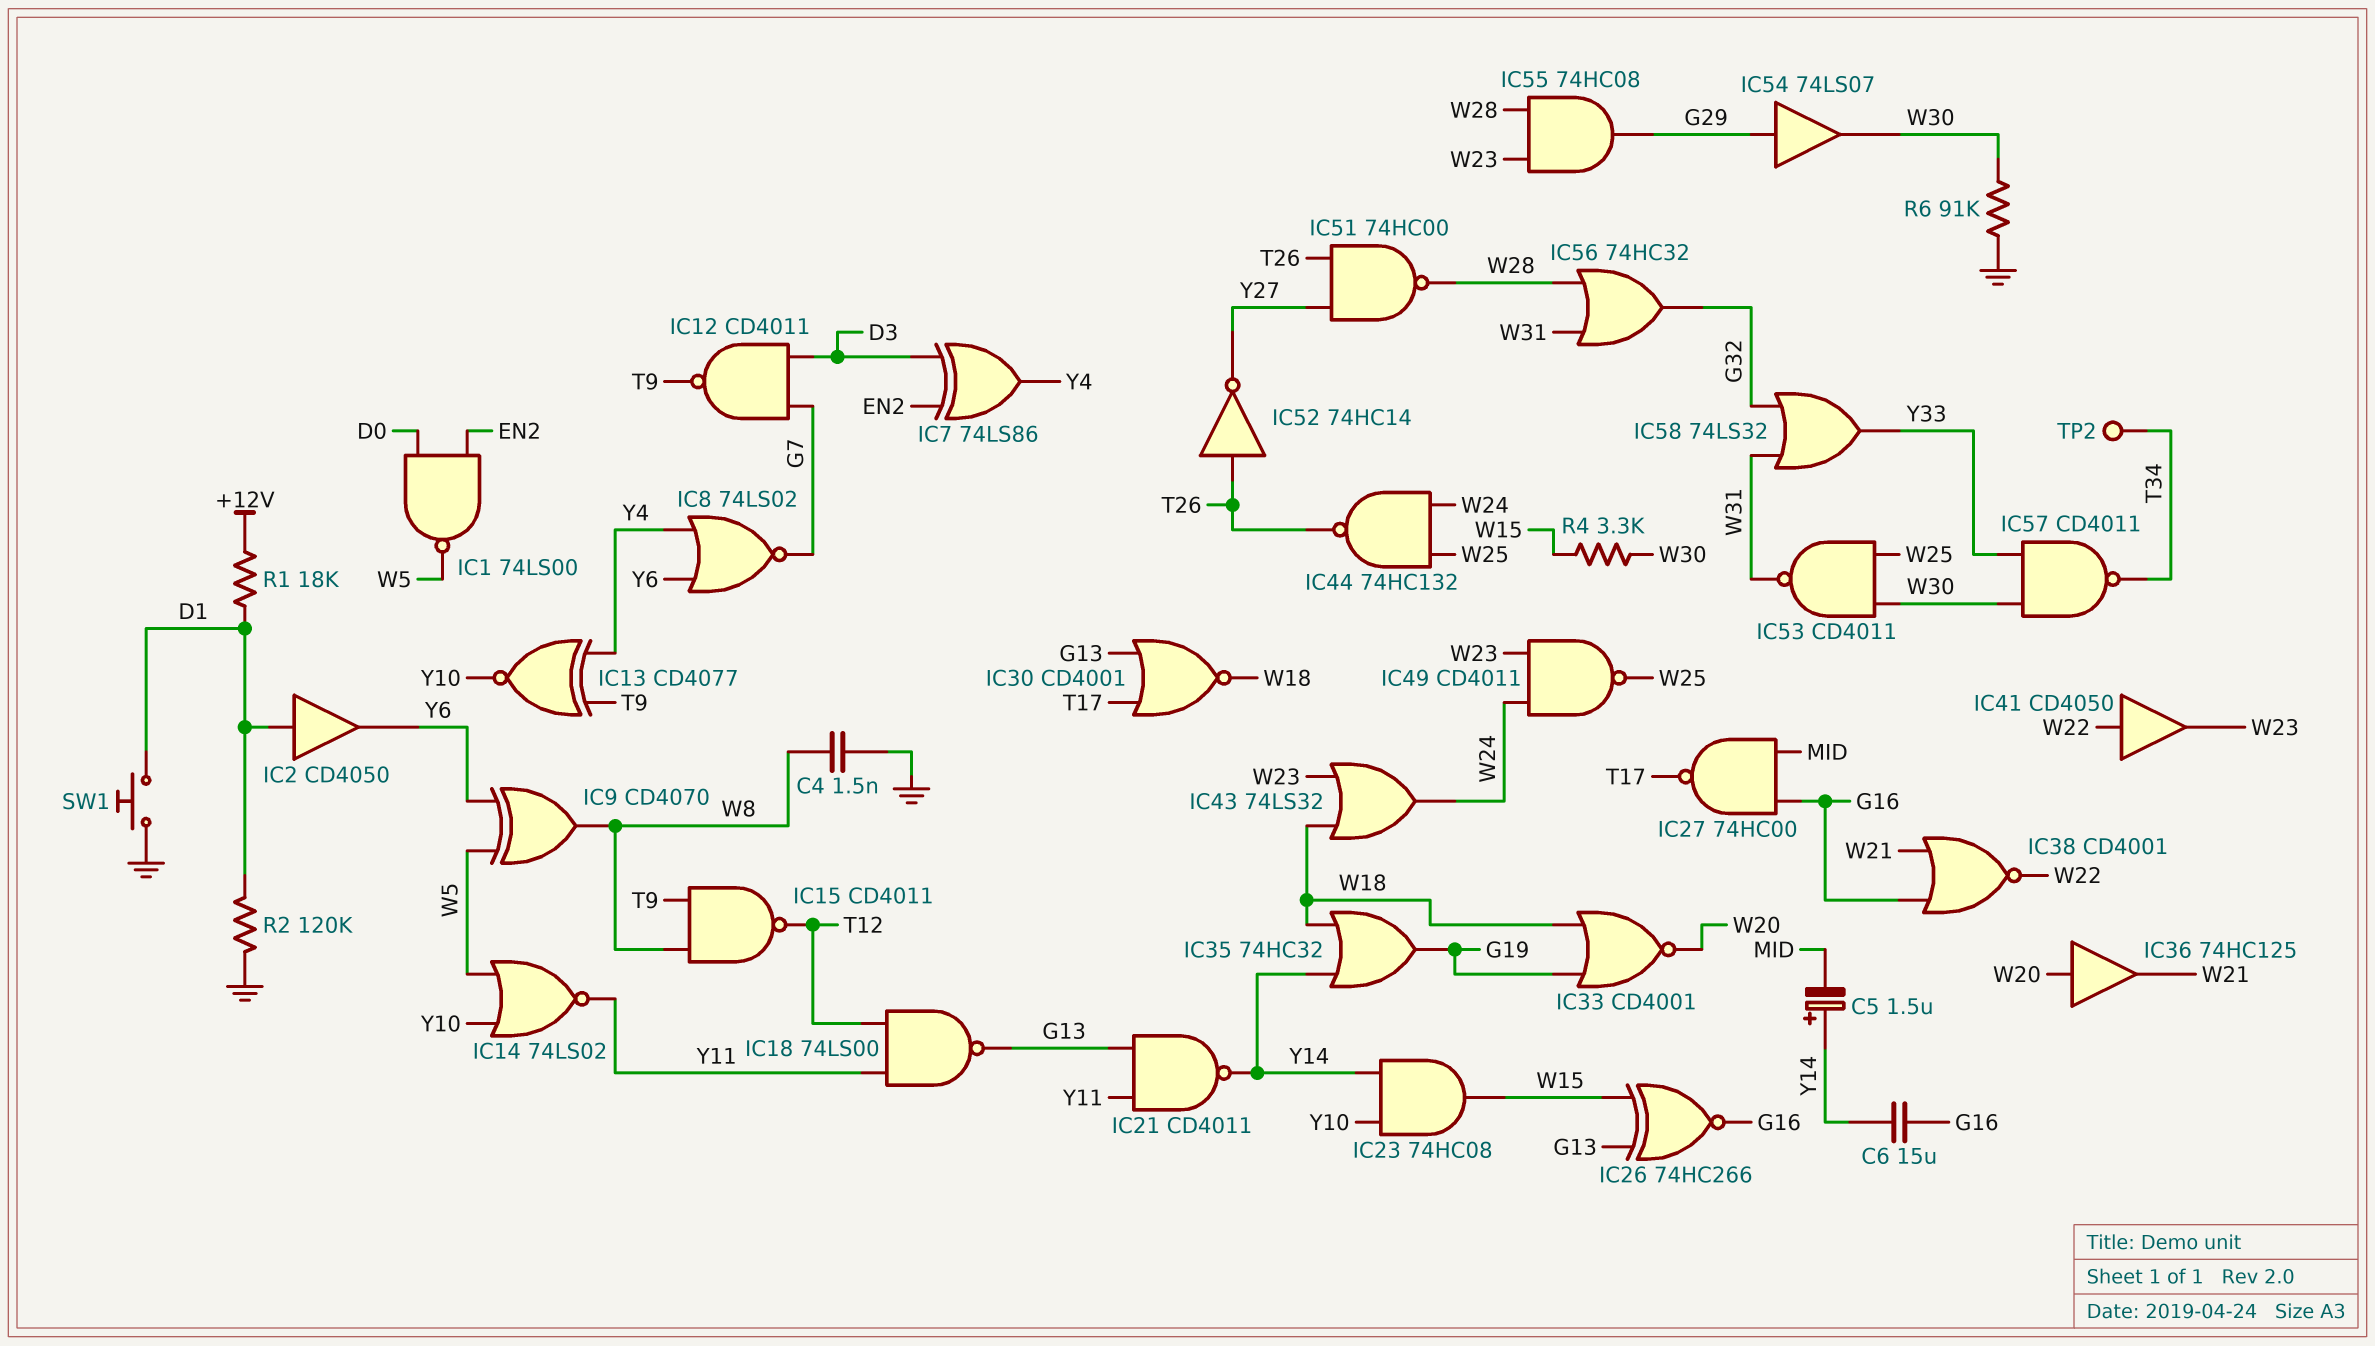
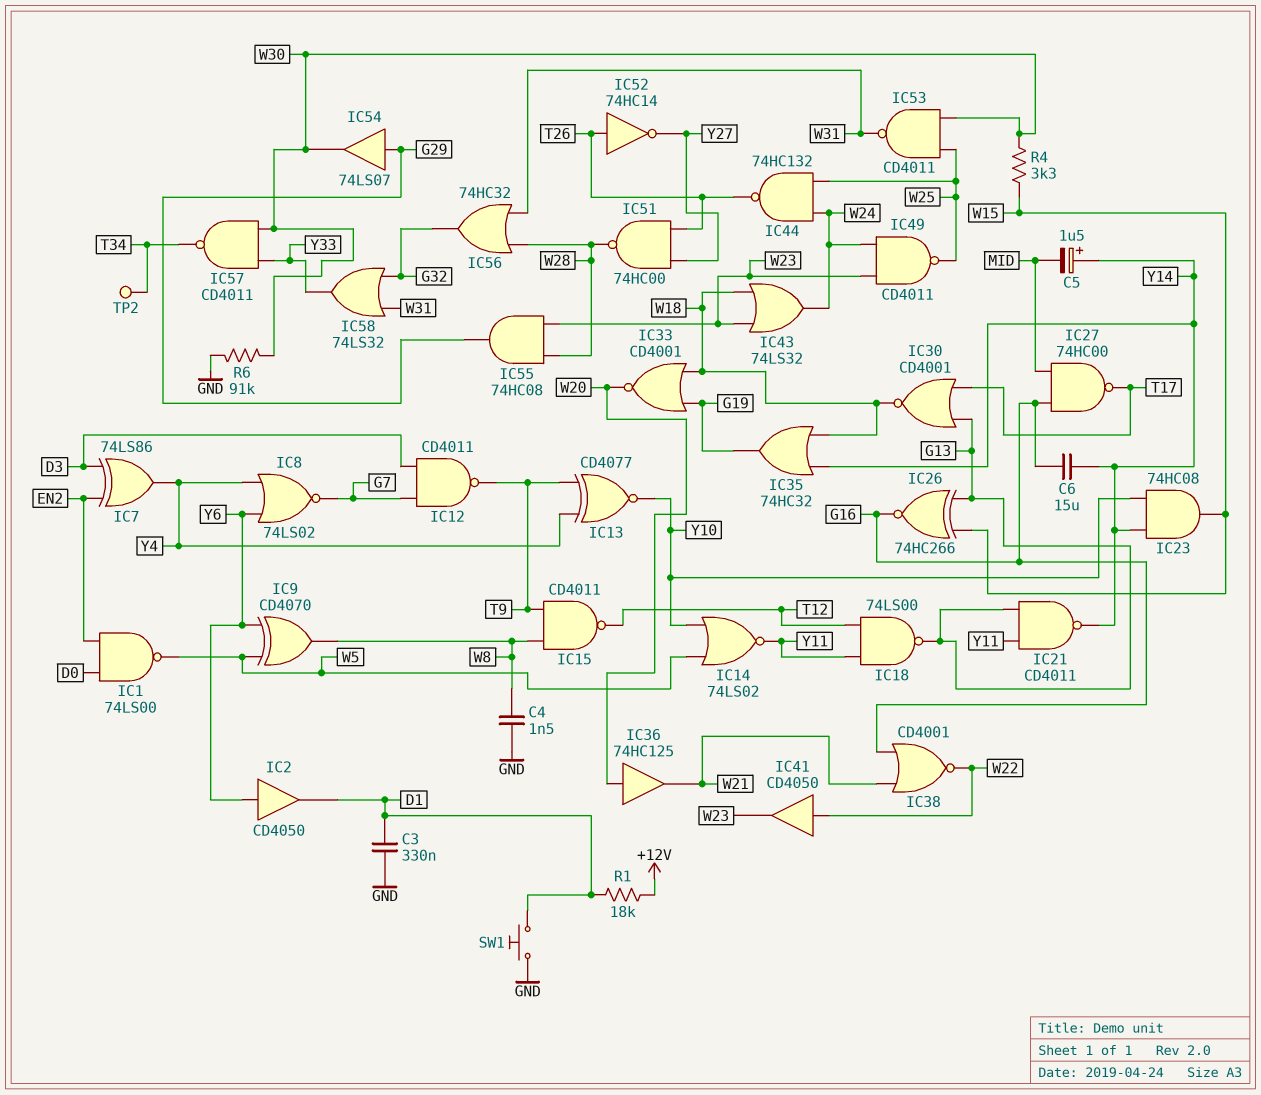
C3: none -> 330nF (D1, GND)
IC2: buffer CD4050 (in D1, out Y6) -> buffer CD4050 (in Y6, out D1)
R2: 120k (D1, GND) -> none

